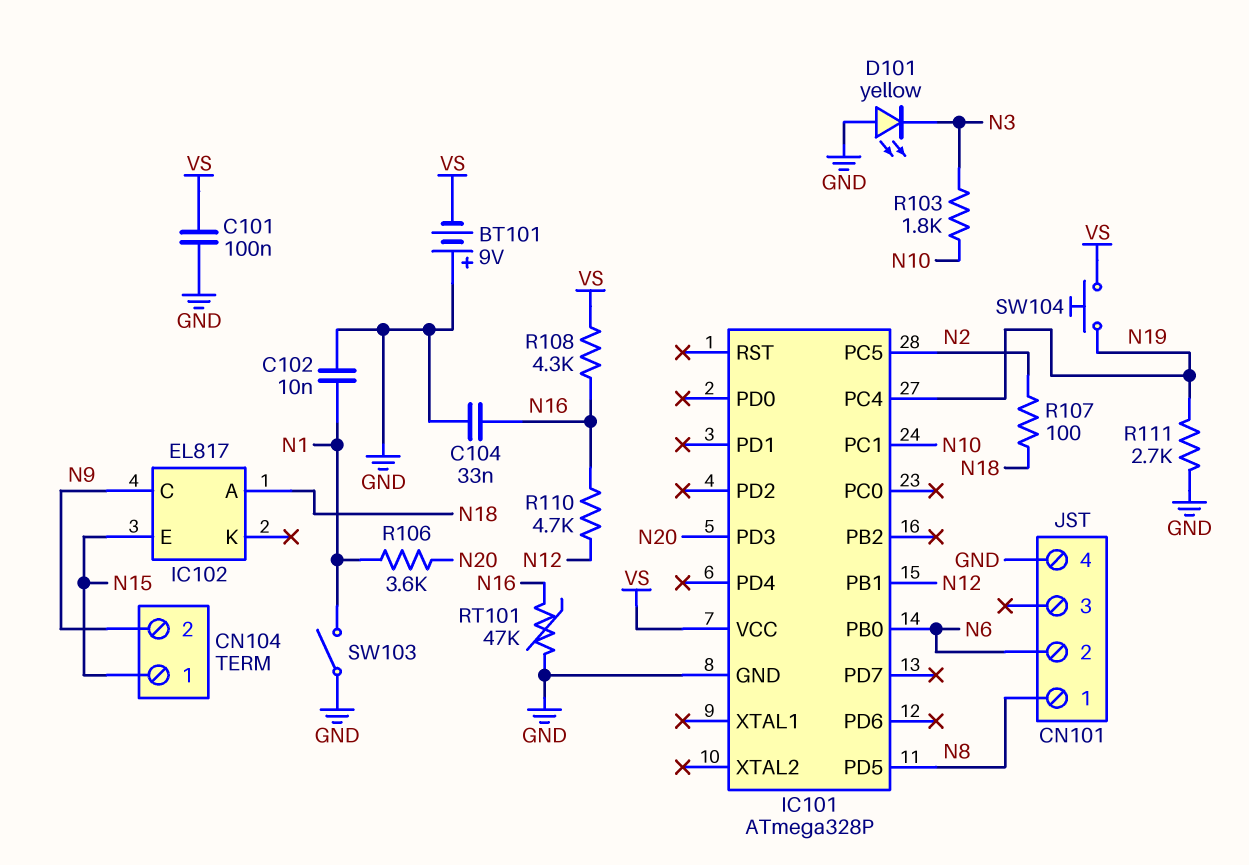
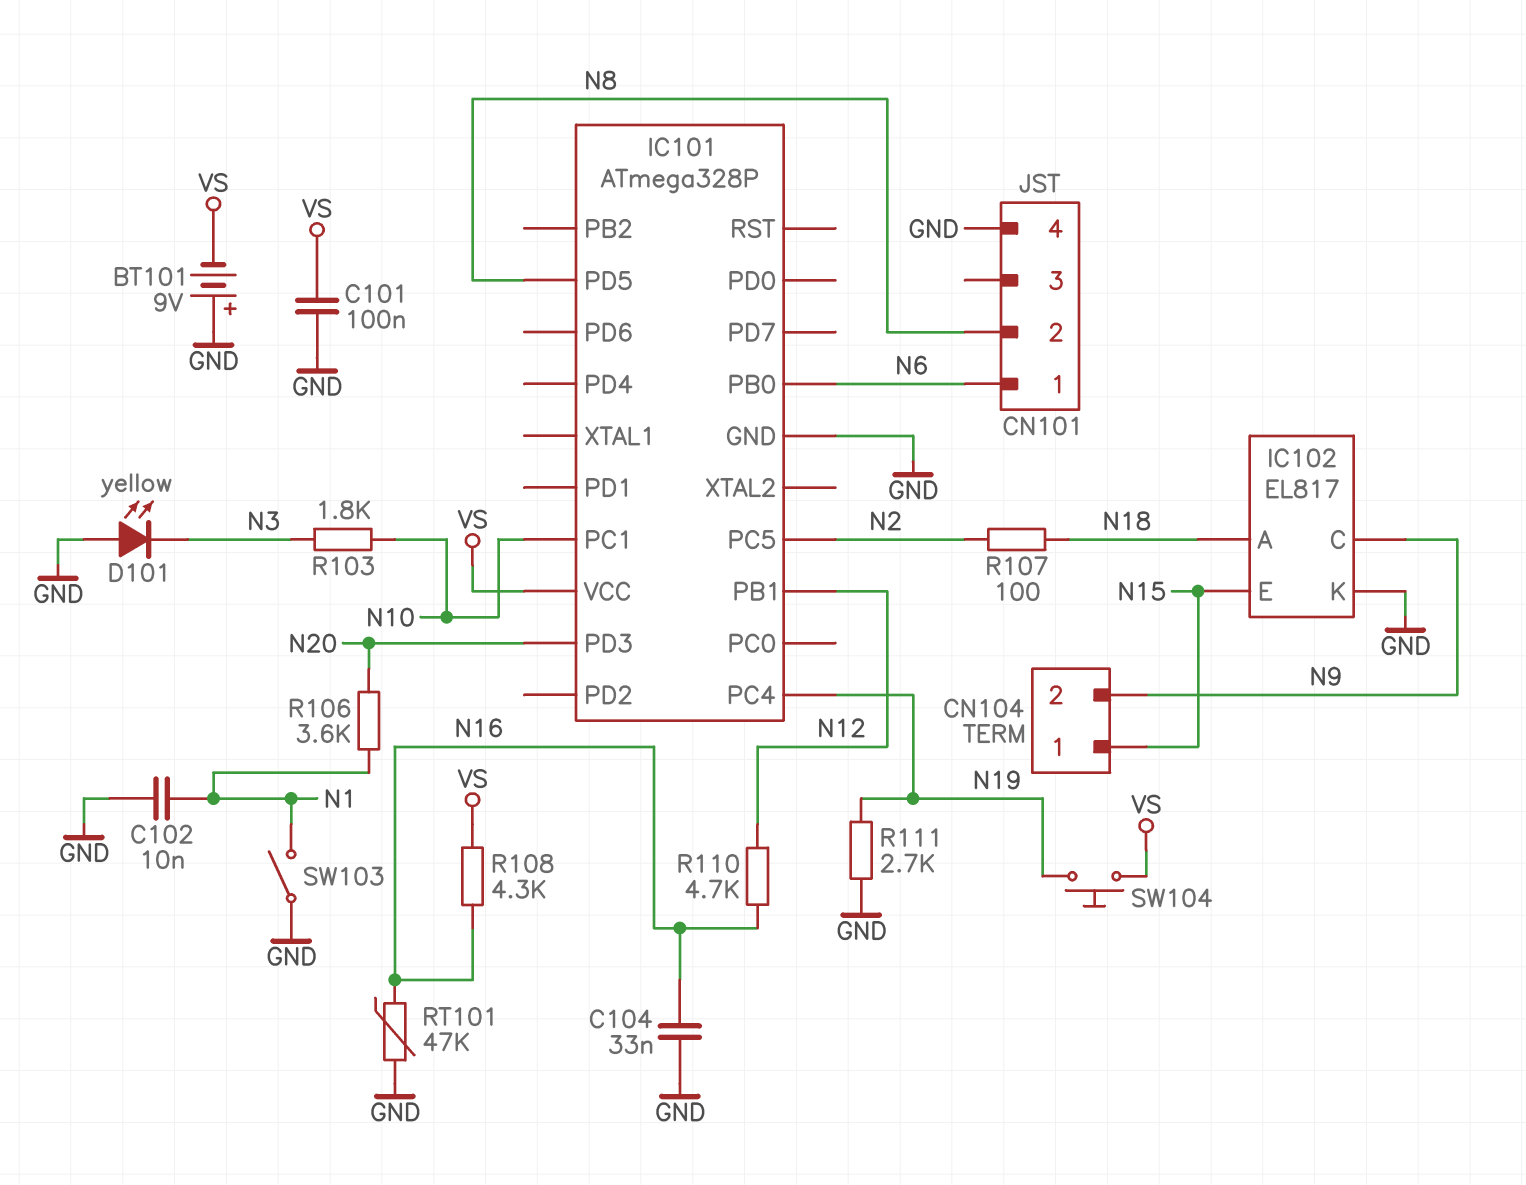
CN101 pin 1: N8 -> N6
CN101 pin 2: N6 -> N8
IC102 pin K: none -> GND

